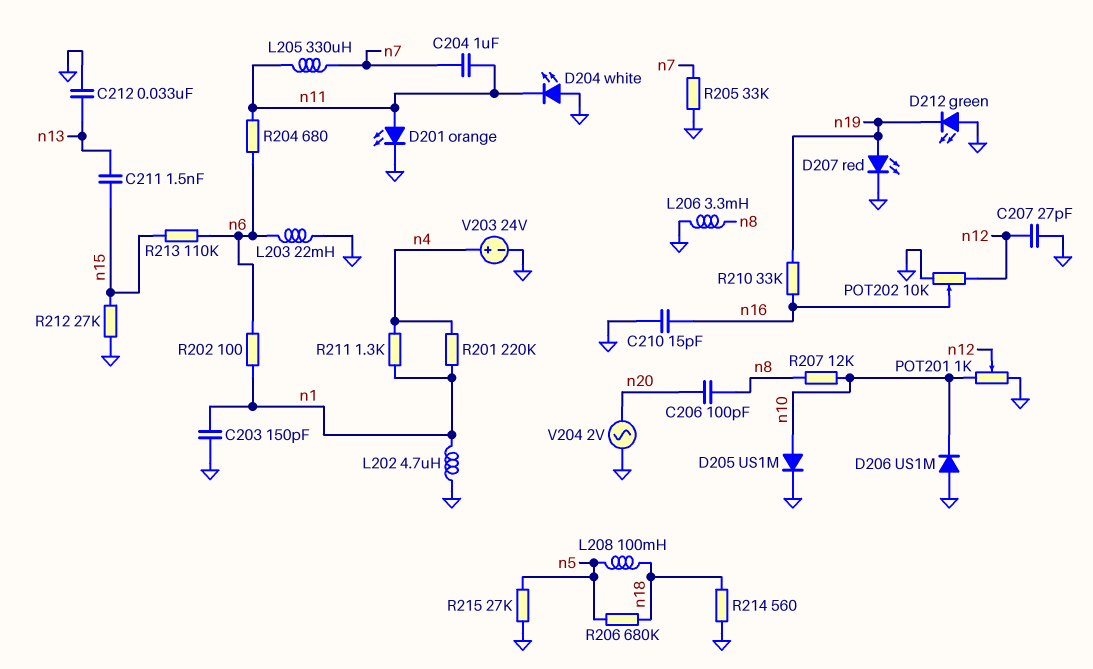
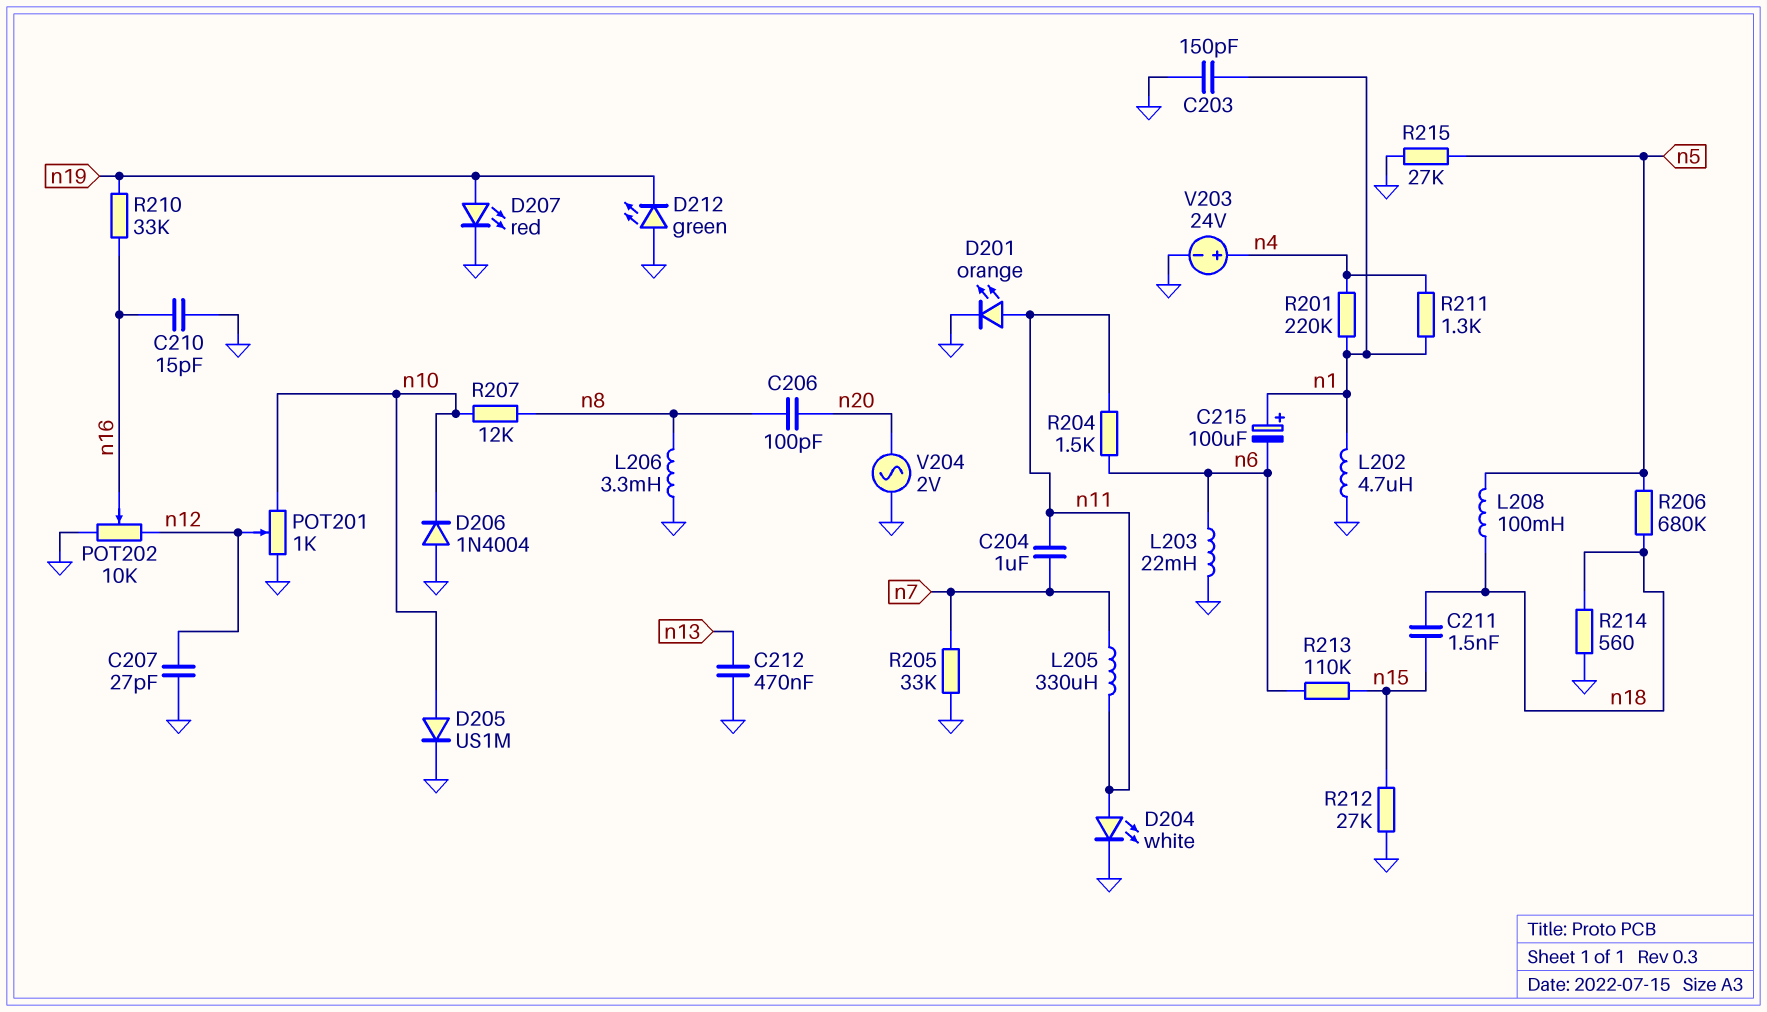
C211: 1.5nF (n13, n15) -> 1.5nF (n15, n18)
C212: 33nF (GND, n13) -> 470nF (GND, n13)
C215: none -> 100uF (plus n1, minus n6)
D204: LED white (A GND, K n11) -> LED white (A n11, K GND)
D206: diode US1M (A GND, K n10) -> diode 1N4004 (A GND, K n10)
R202: 100 (n1, n6) -> none
R204: 680 (n6, n11) -> 1.5k (n6, n11)

